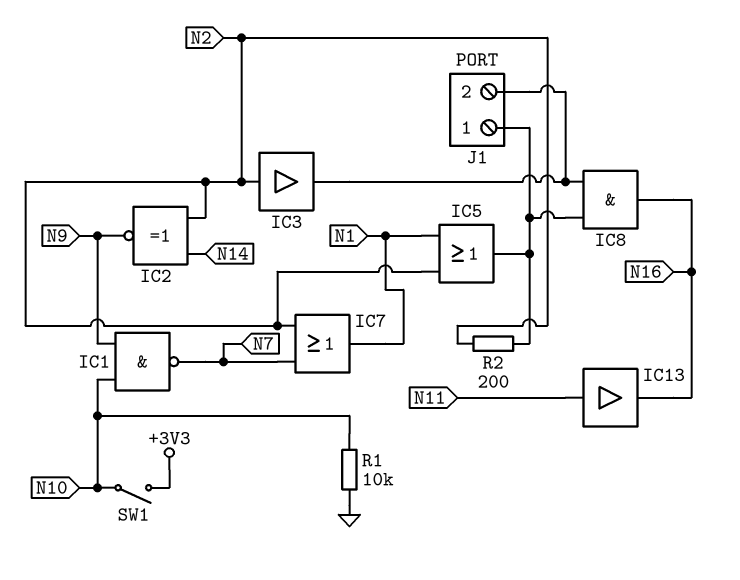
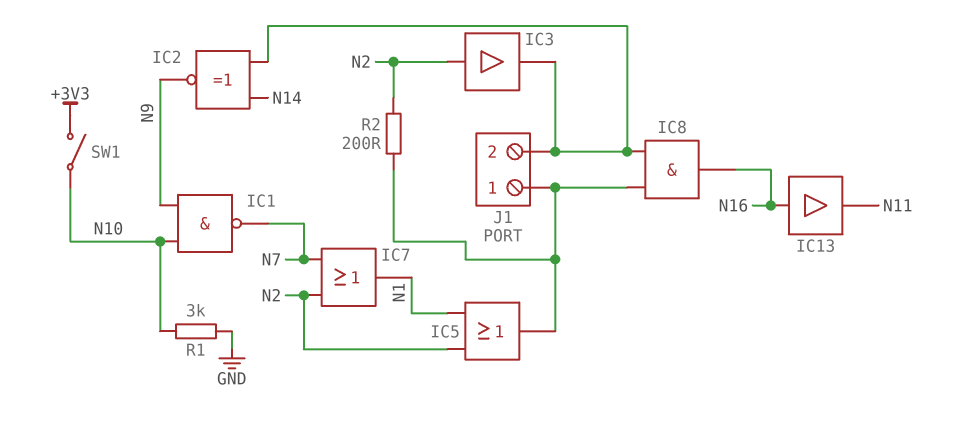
IC2: XNOR (in N2, in N14, out N9) -> XNOR (in J1/2, in N14, out N9)
IC13: buffer (in N11, out N16) -> buffer (in N16, out N11)
R1: 10k (GND, N10) -> 3k (GND, N10)

